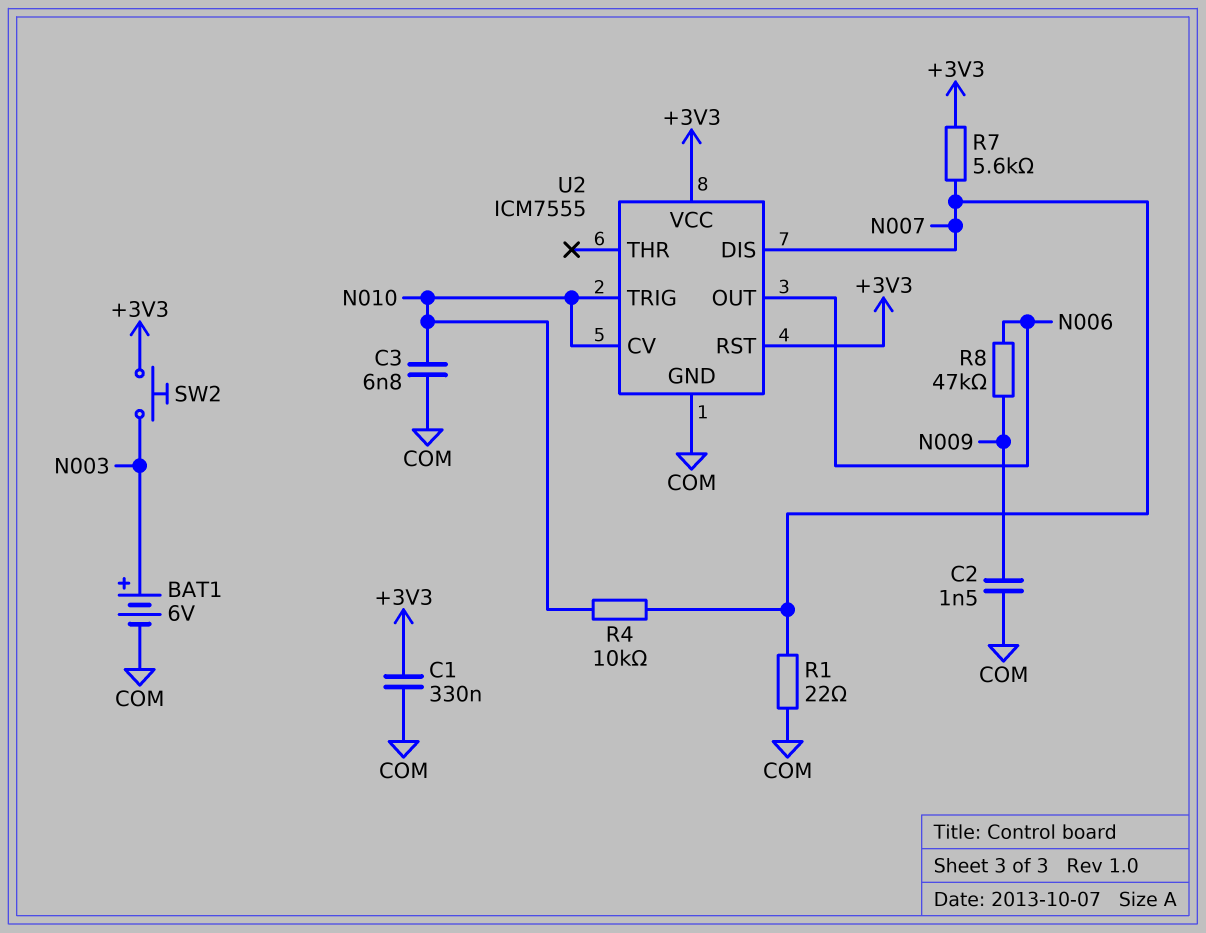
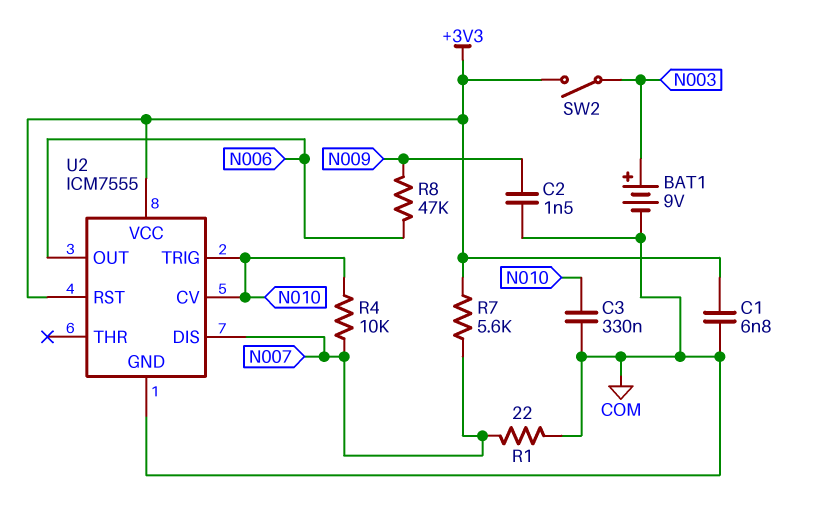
BAT1: 6V (plus N003, minus COM) -> 9V (plus N003, minus COM)
C1: 330nF (+3V3, COM) -> 6.8nF (+3V3, COM)
C3: 6.8nF (COM, N010) -> 330nF (COM, N010)
SW2: button (+3V3, N003) -> switch (+3V3, N003)

